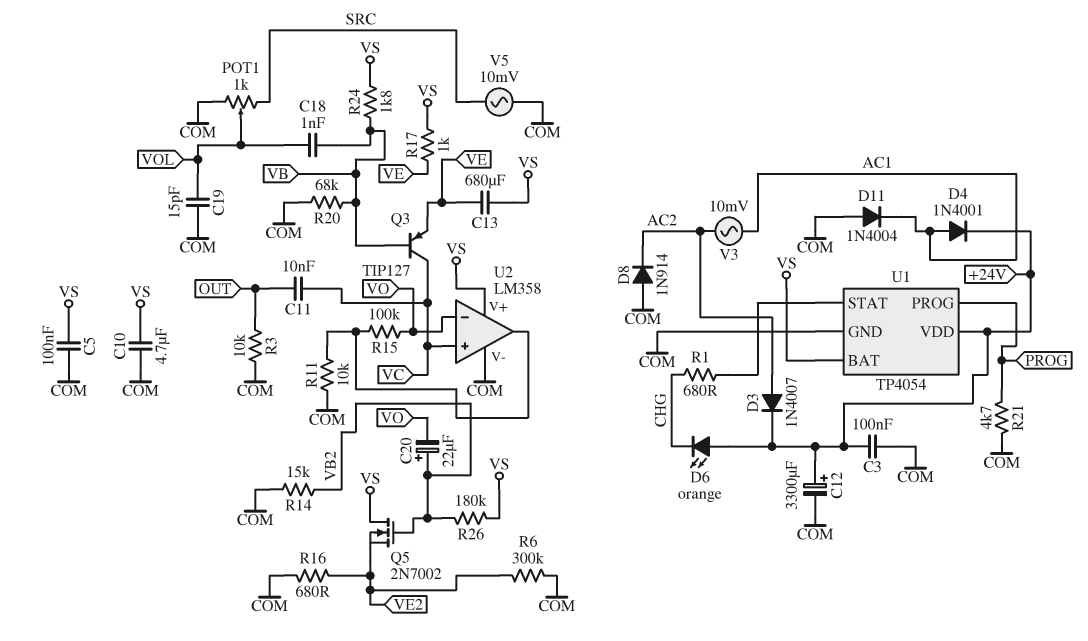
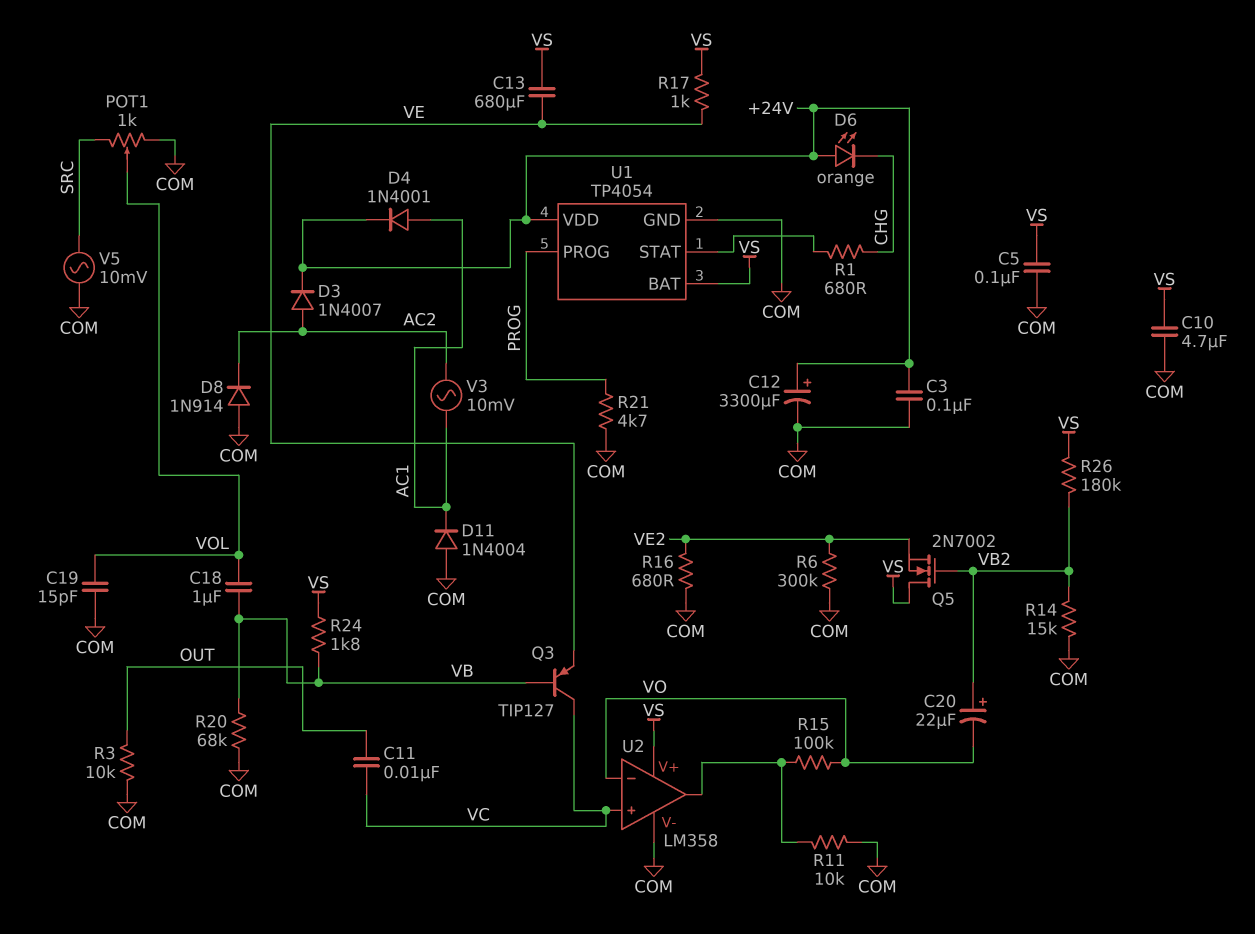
C18: 1nF (VB, VOL) -> 1uF (VB, VOL)

